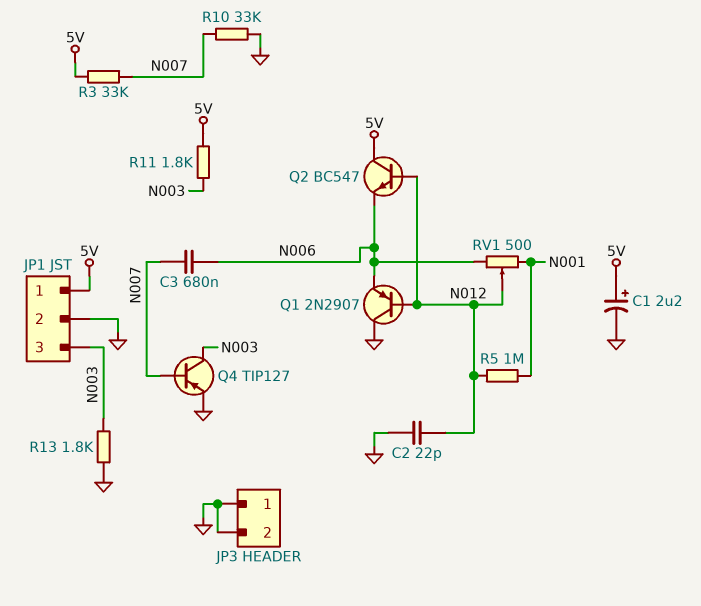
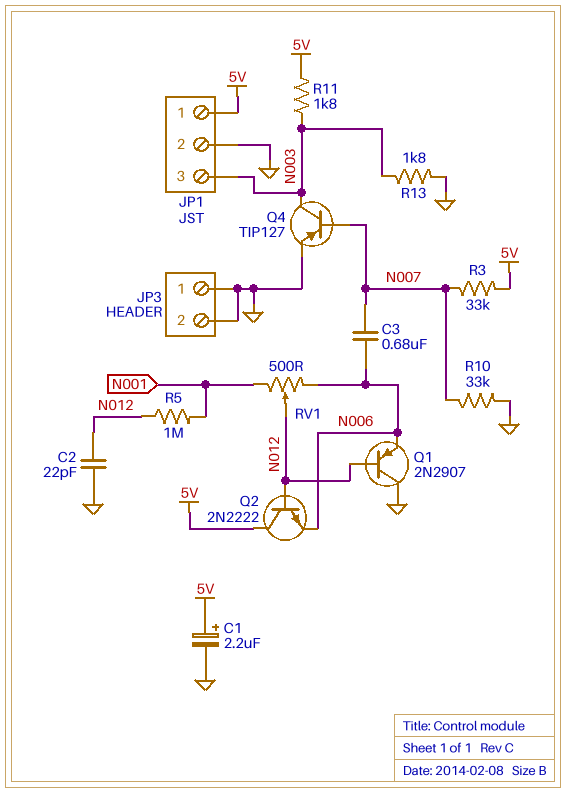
Q2: NPN BC547 (B N012, C 5V, E N006) -> NPN 2N2222 (B N012, C 5V, E N006)

